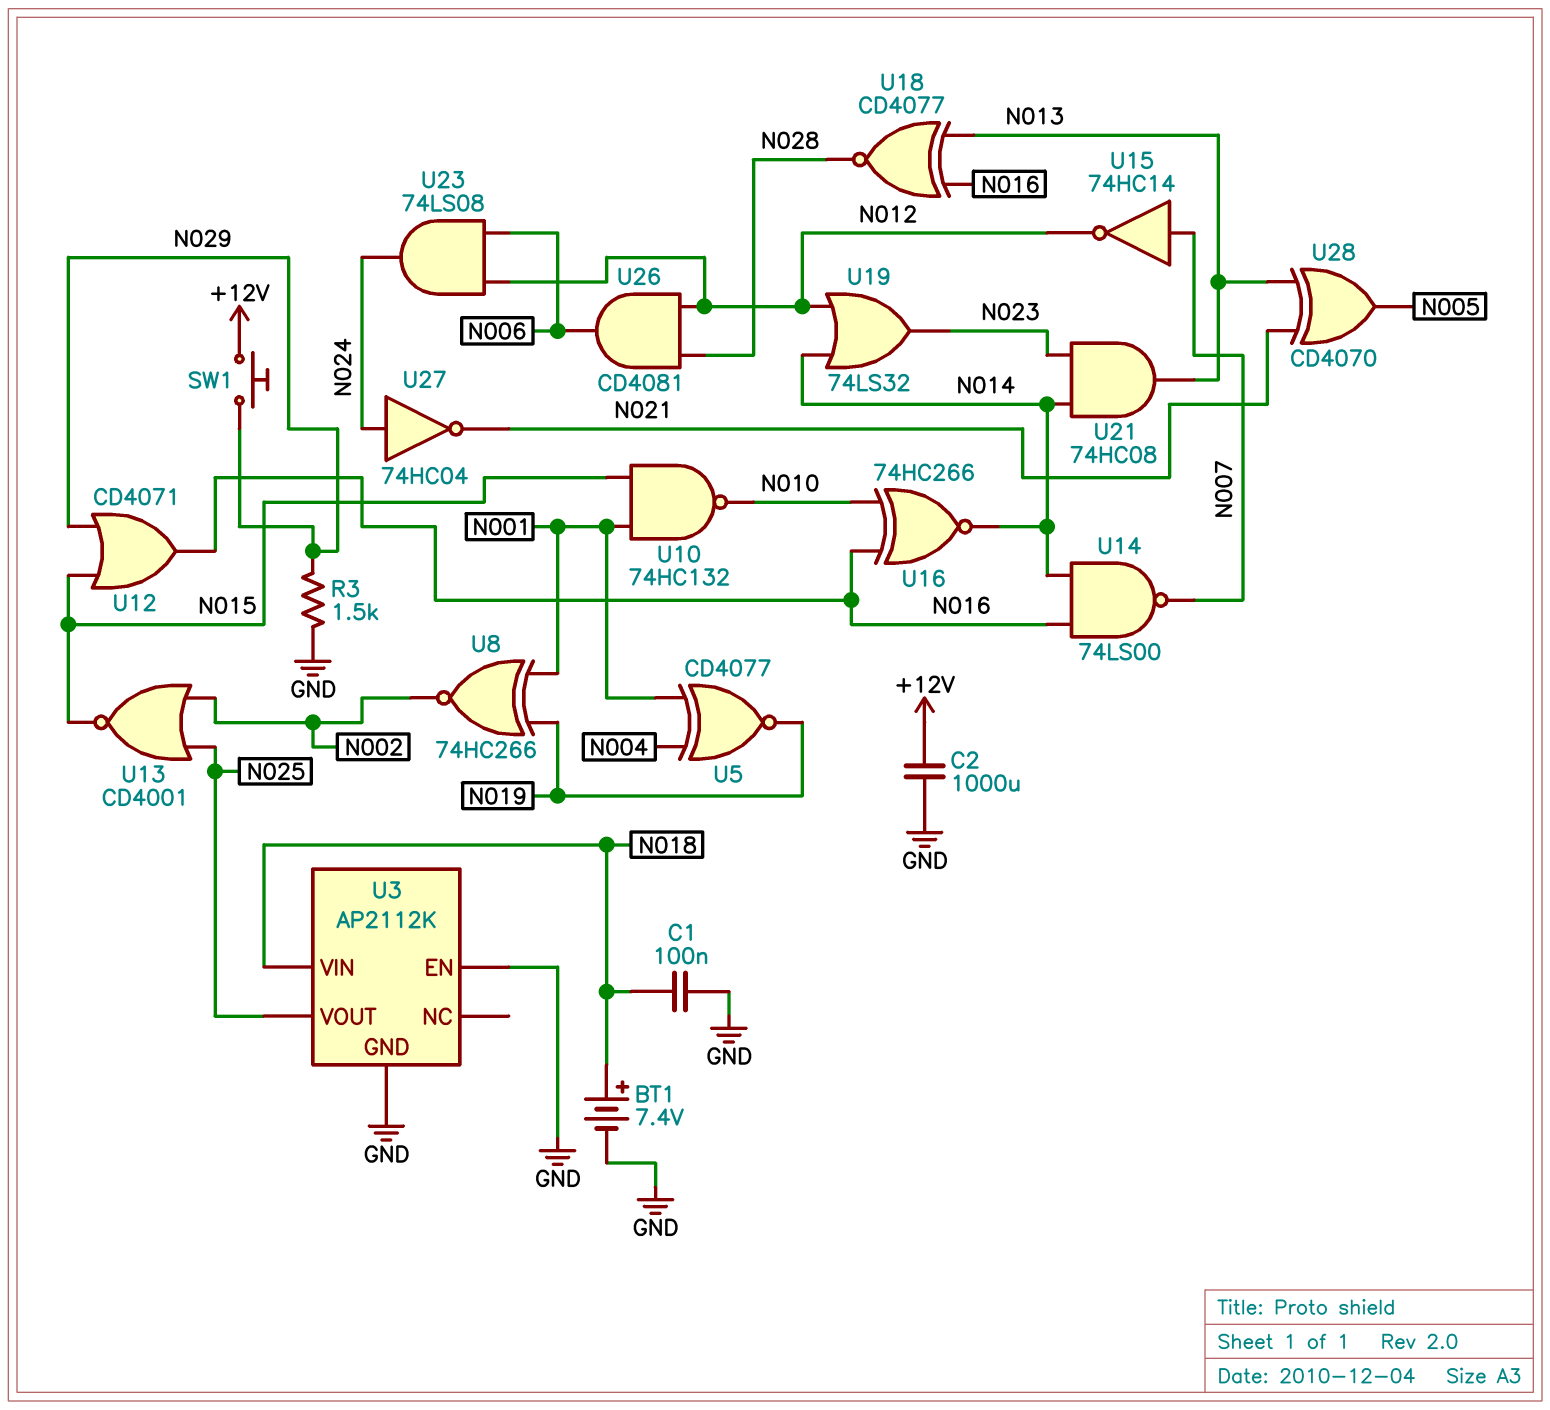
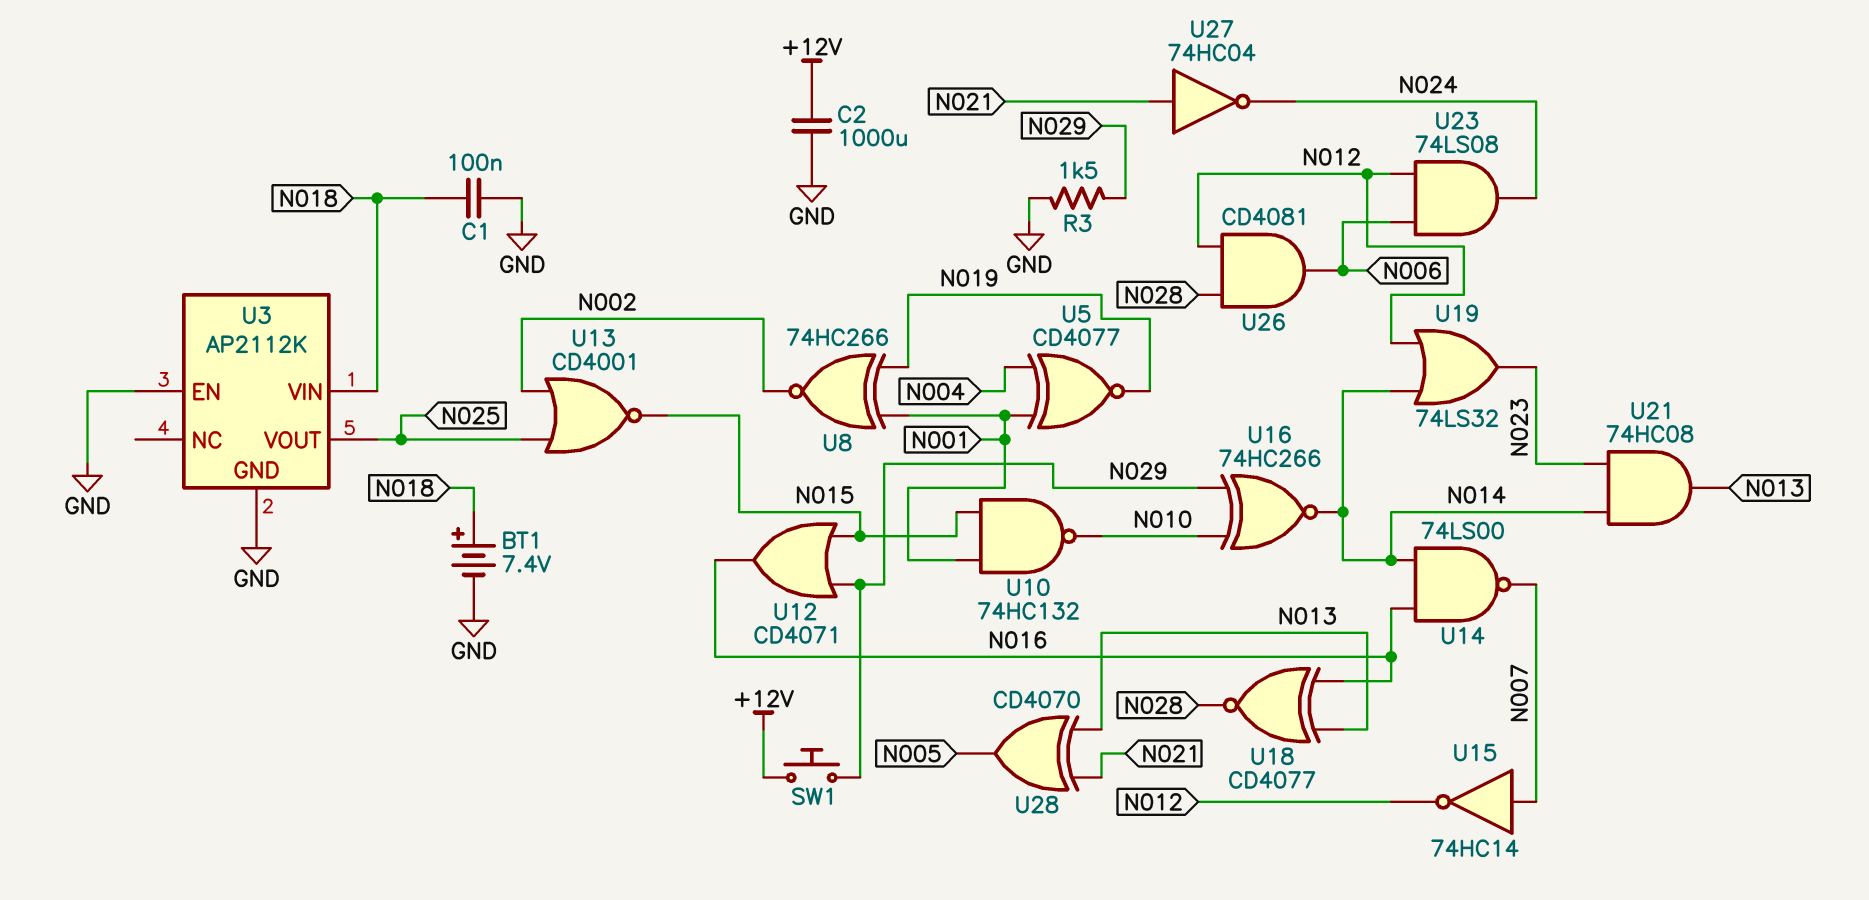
U16: XNOR 74HC266 (in N010, in N016, out N014) -> XNOR 74HC266 (in N010, in N029, out N014)
U27: NOT 74HC04 (in N024, out N021) -> NOT 74HC04 (in N021, out N024)

